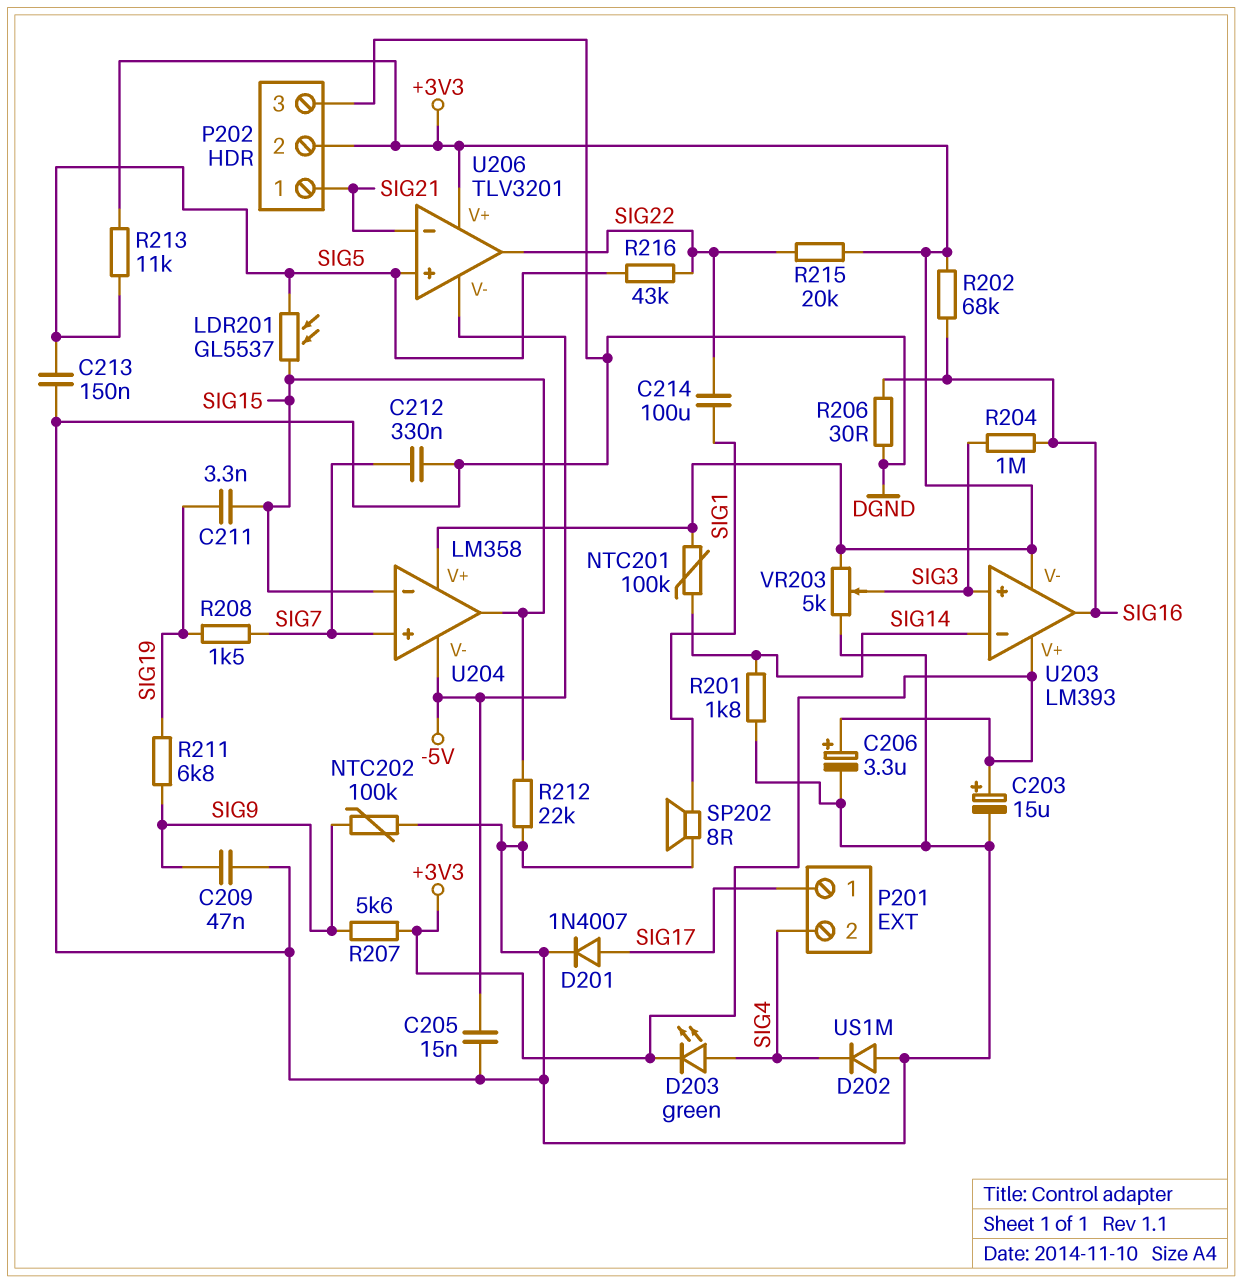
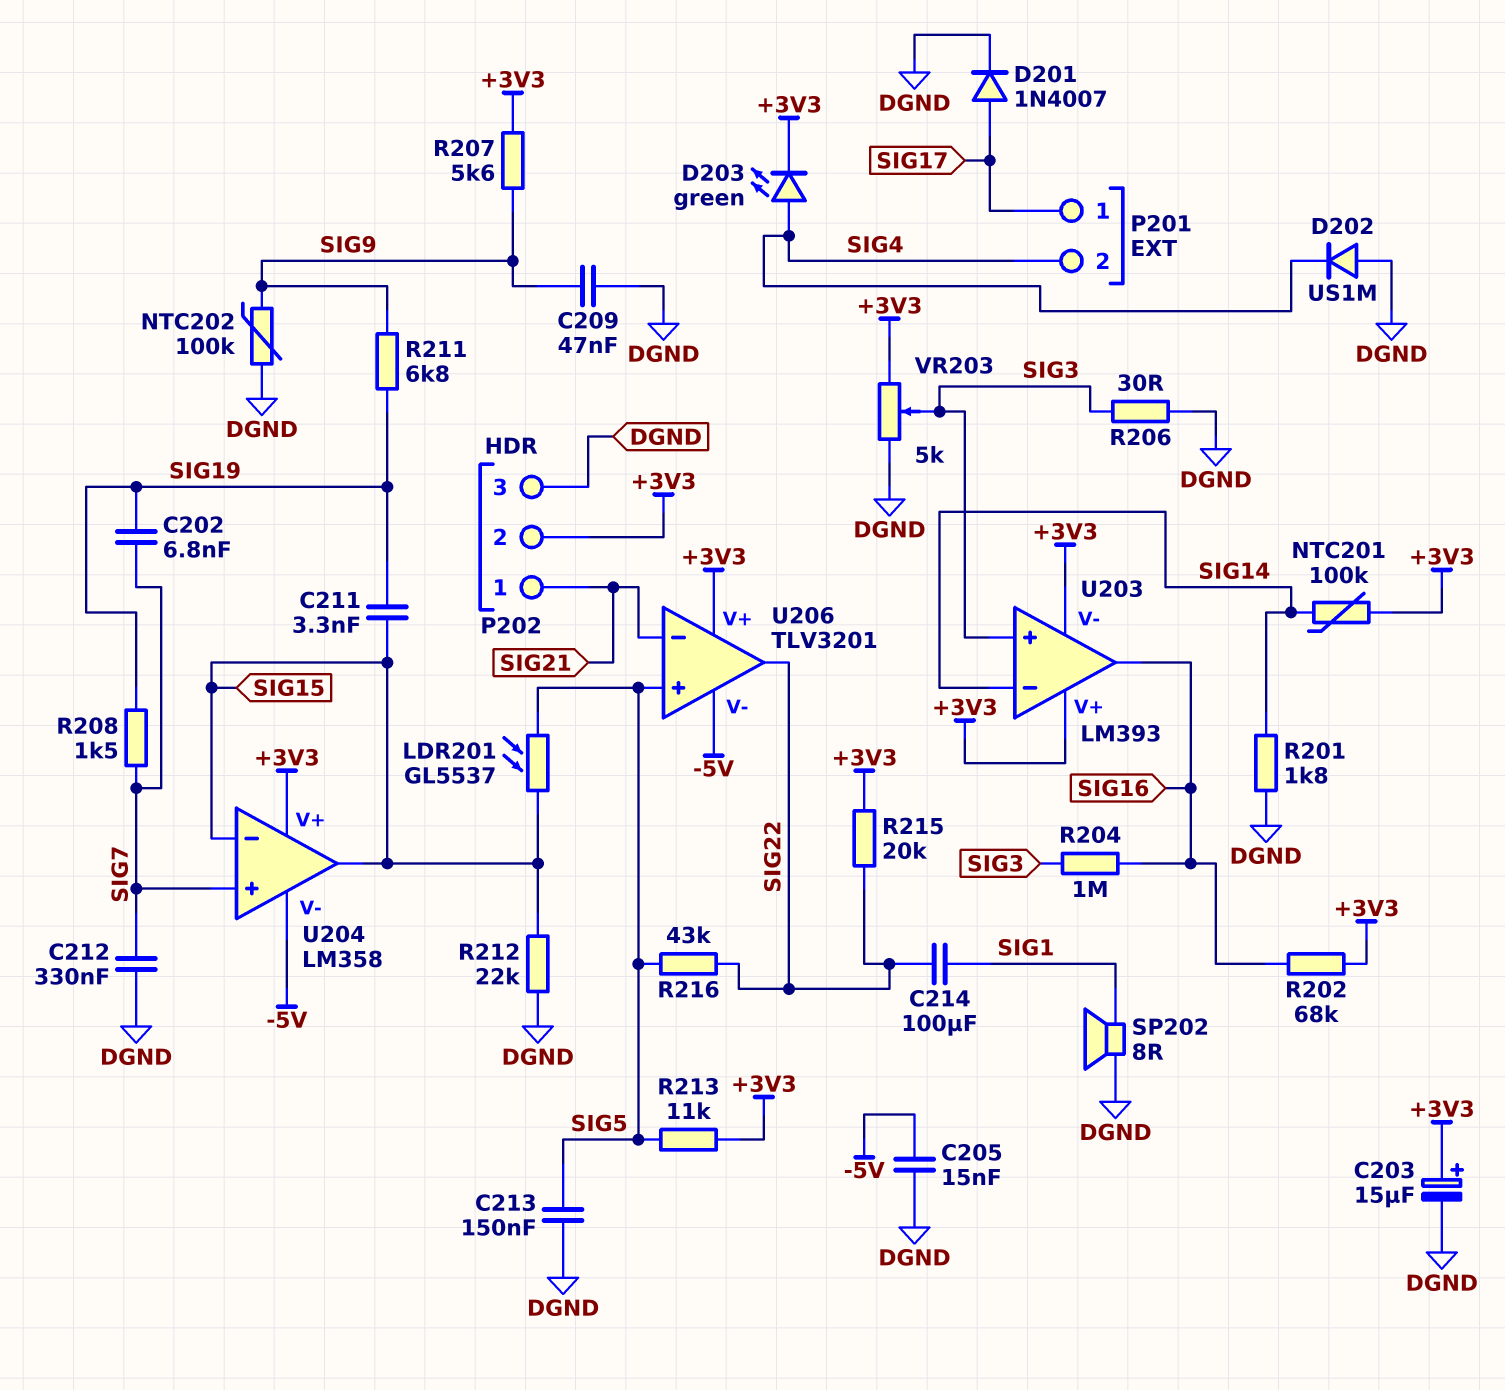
C202: none -> 6.8nF (SIG7, SIG19)
C206: 3.3uF (plus +3V3, minus DGND) -> none
R206: 30 (DGND, SIG16) -> 30 (DGND, SIG3)

